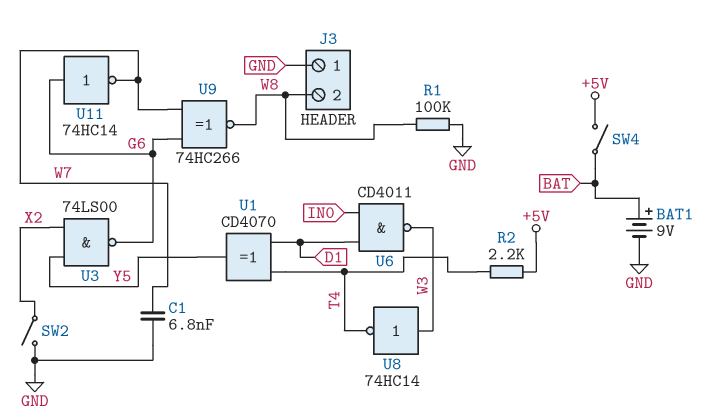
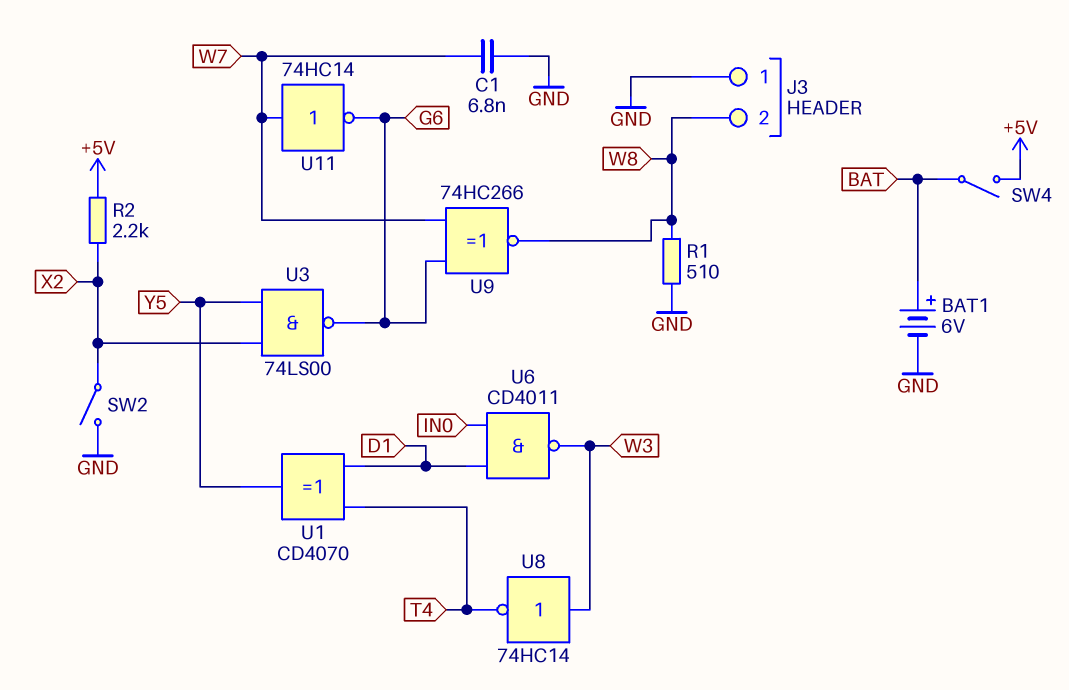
BAT1: 9V (plus BAT, minus GND) -> 6V (plus BAT, minus GND)
R1: 100k (GND, W8) -> 510 (GND, W8)
R2: 2.2k (+5V, T4) -> 2.2k (+5V, X2)
U11: NOT 74HC14 (in G6, out W7) -> NOT 74HC14 (in W7, out G6)

